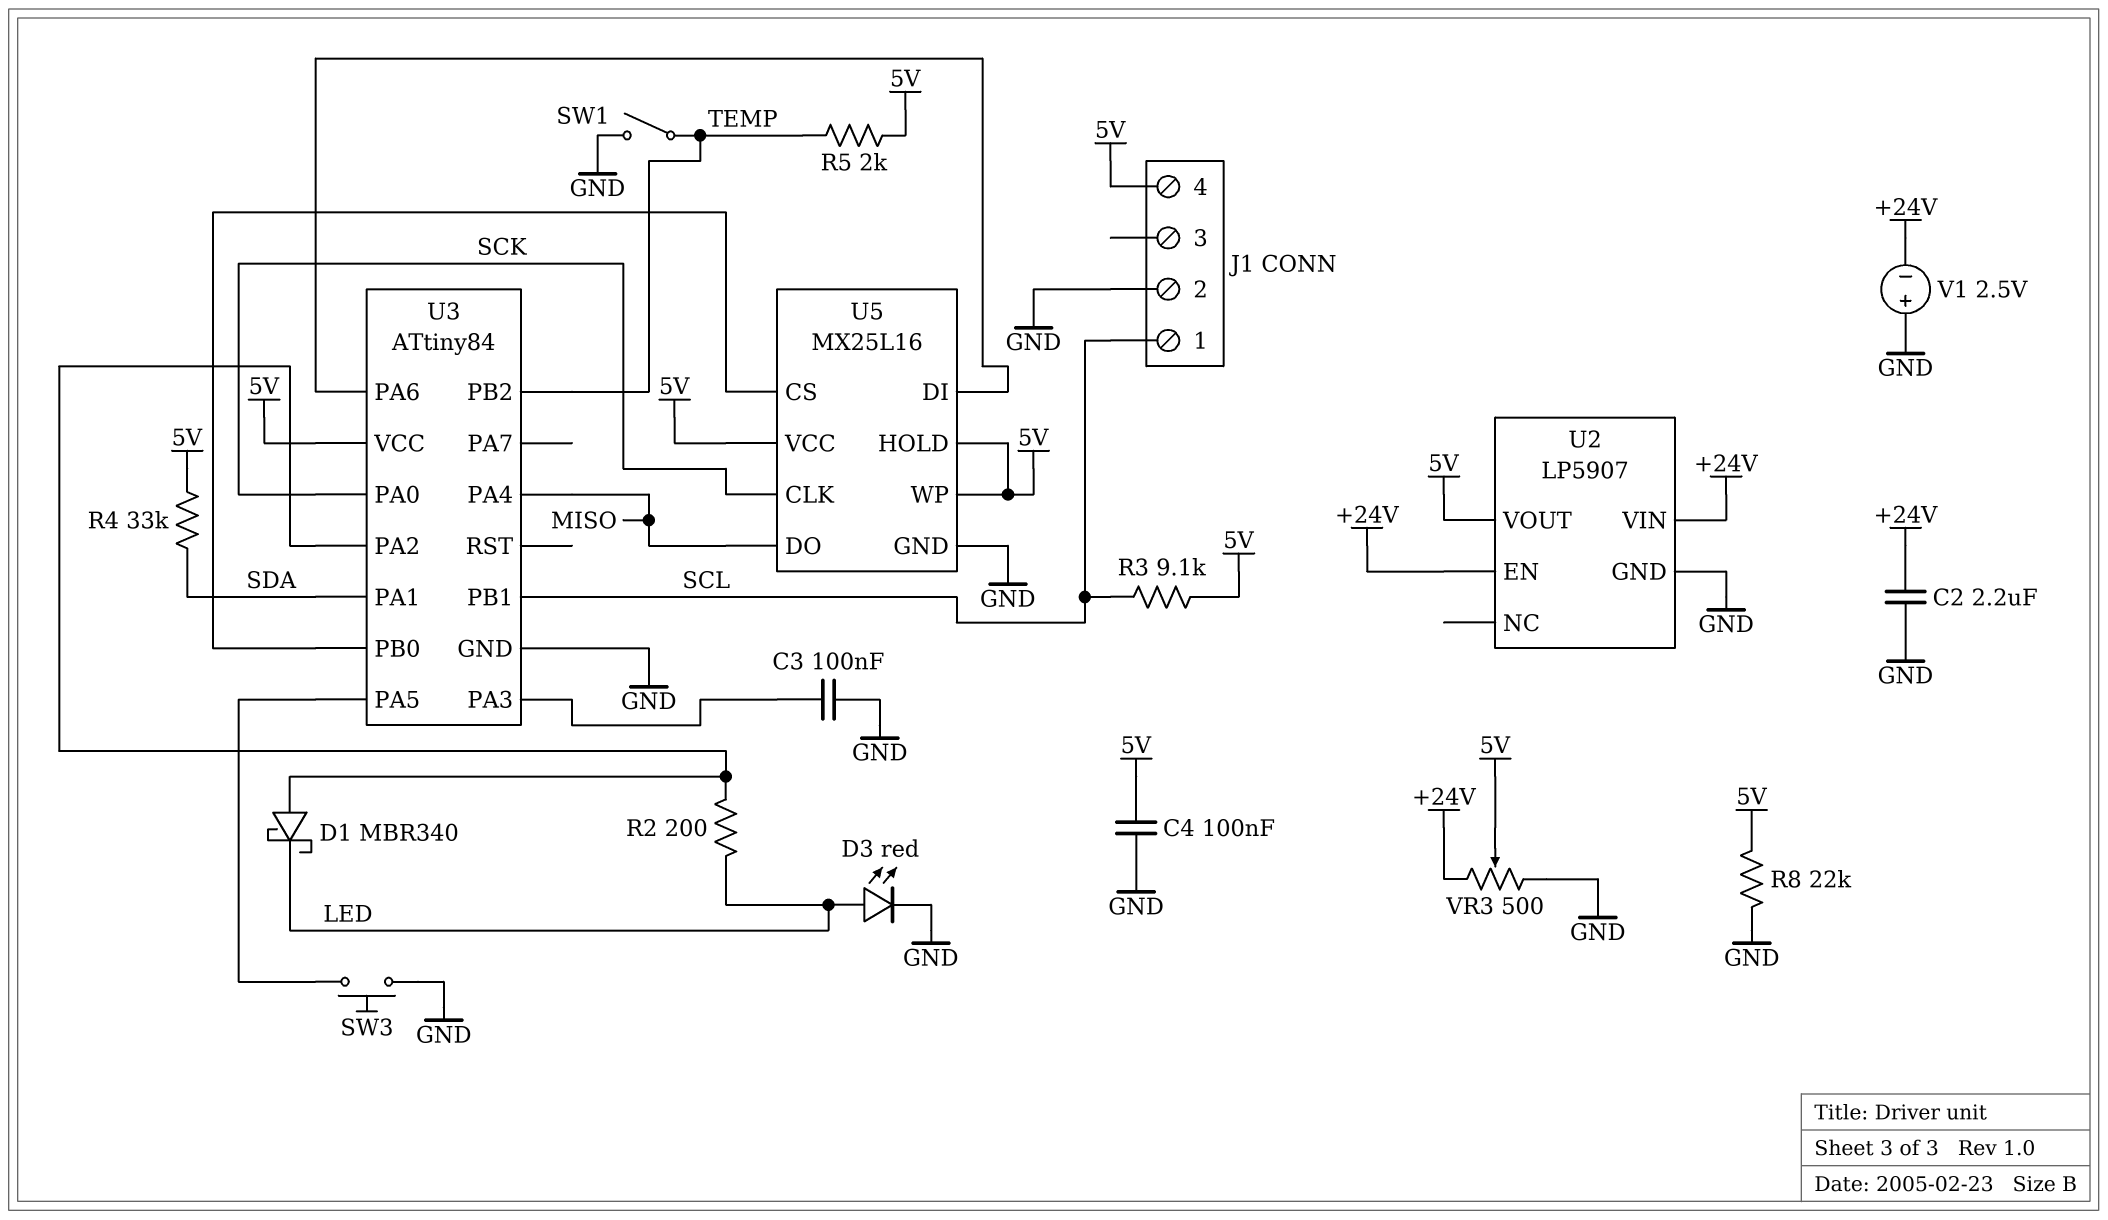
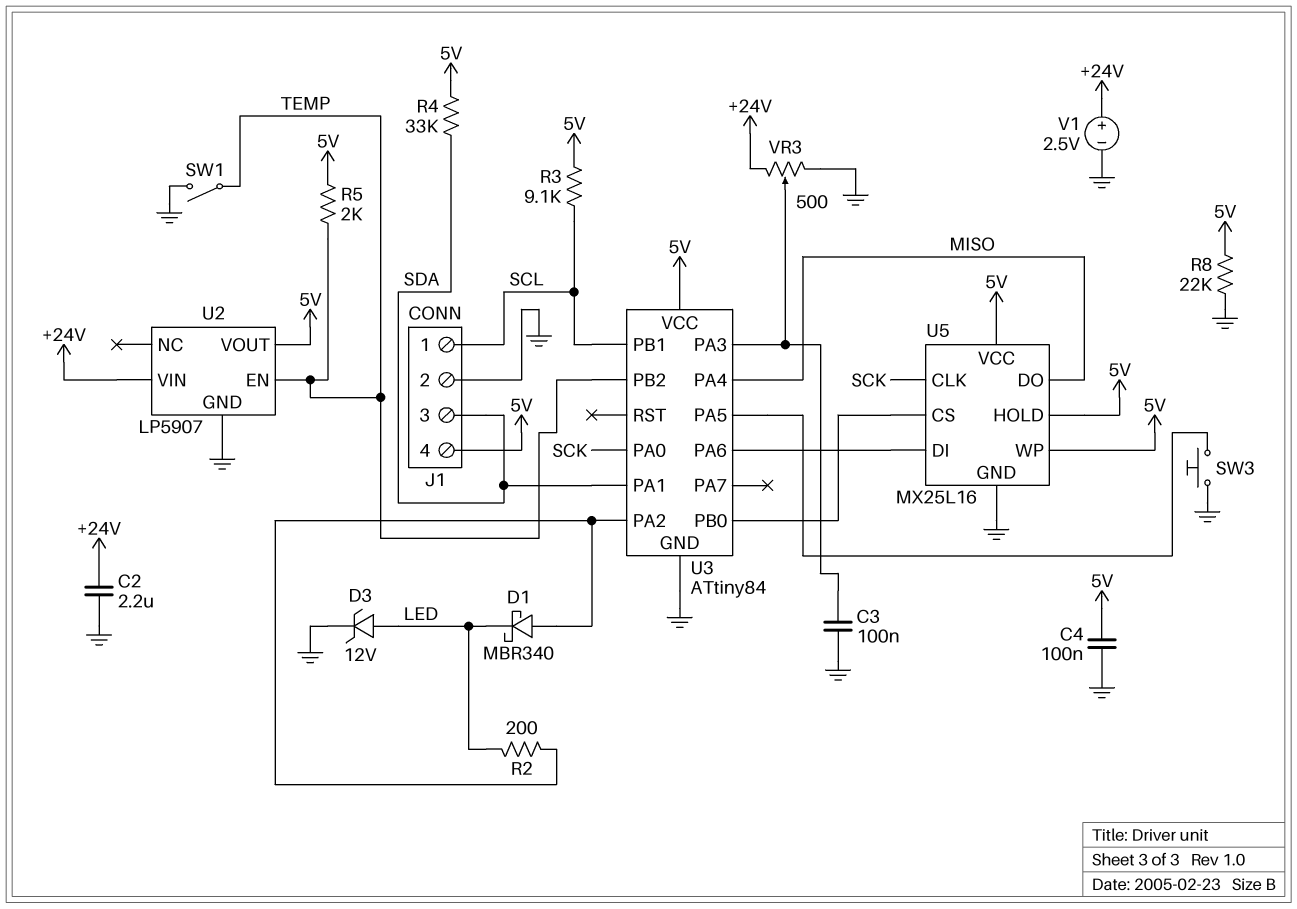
D3: LED red (A LED, K GND) -> zener 12V (A LED, K GND)
J1 pin 3: none -> SDA
U2 pin EN: +24V -> TEMP
V1: 2.5V (plus GND, minus +24V) -> 2.5V (plus +24V, minus GND)
VR3: 500 (+24V, GND, wiper 5V) -> 500 (+24V, GND, wiper U3/PA3)

